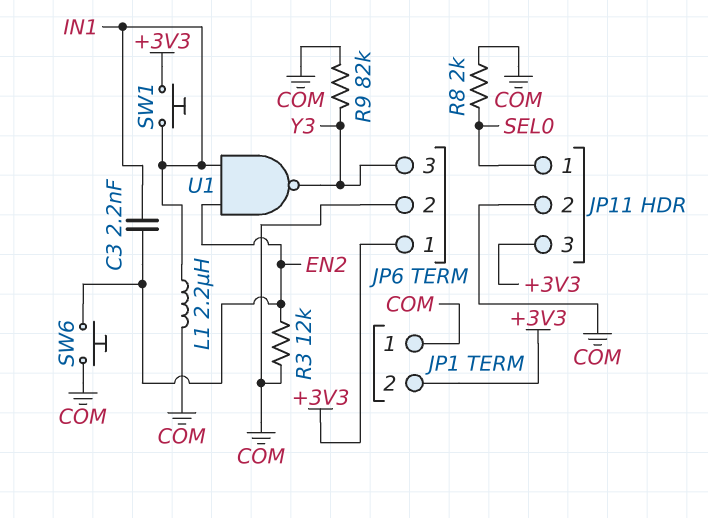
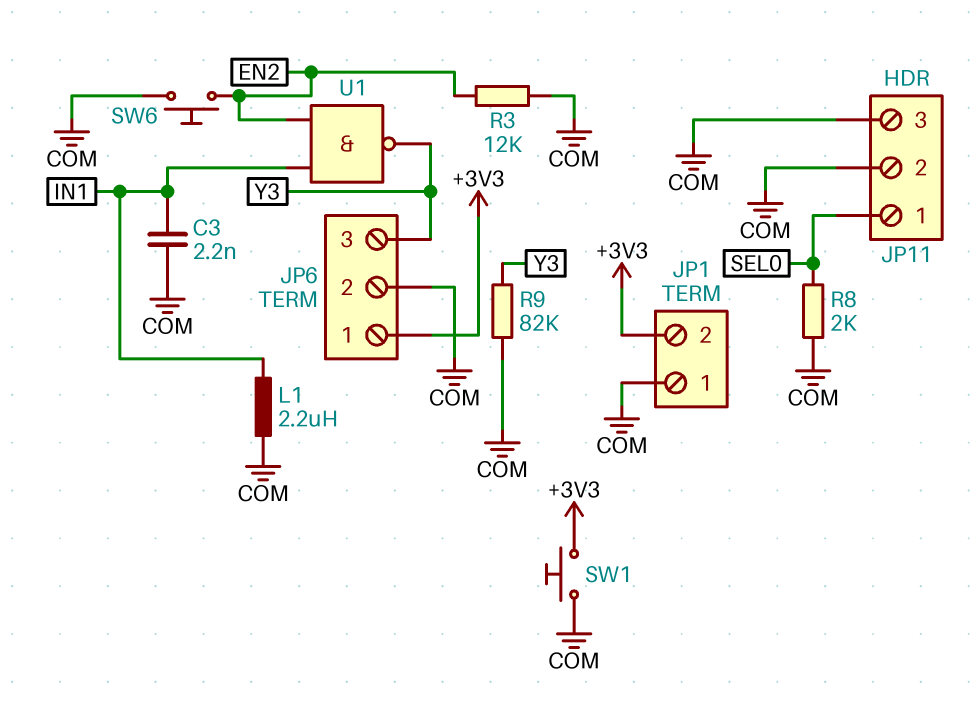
C3: 2.2nF (EN2, IN1) -> 2.2nF (COM, IN1)
JP11 pin 3: +3V3 -> COM
SW1: button (+3V3, IN1) -> button (+3V3, COM)

